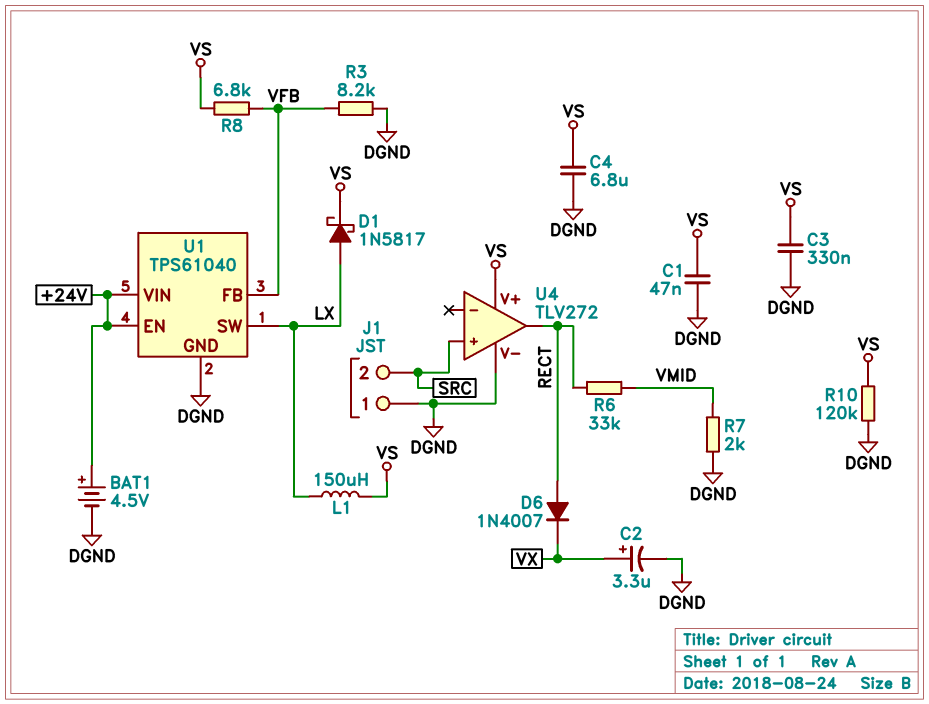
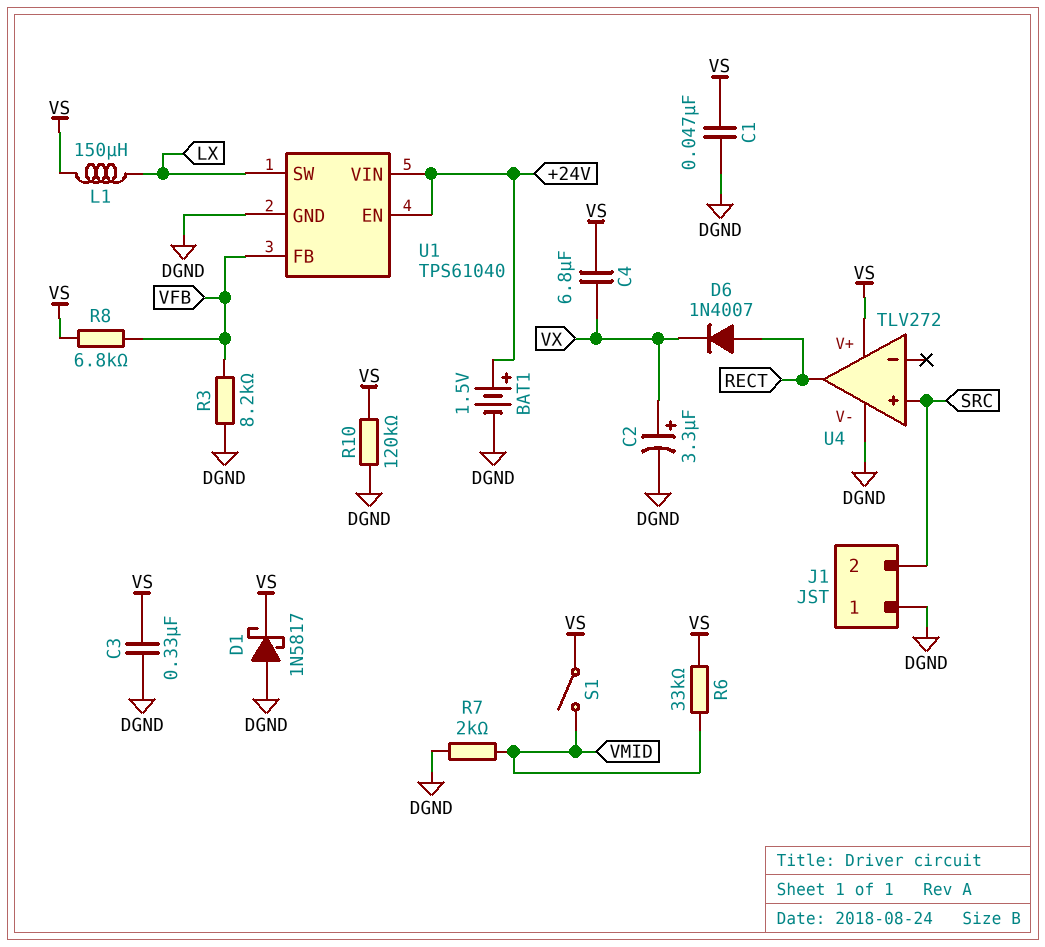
BAT1: 4.5V (plus +24V, minus DGND) -> 1.5V (plus +24V, minus DGND)
C4: 6.8uF (DGND, VS) -> 6.8uF (VS, VX)
D1: schottky 1N5817 (A LX, K VS) -> schottky 1N5817 (A DGND, K VS)
R6: 33k (RECT, VMID) -> 33k (VMID, VS)
S1: none -> switch (VMID, VS)

